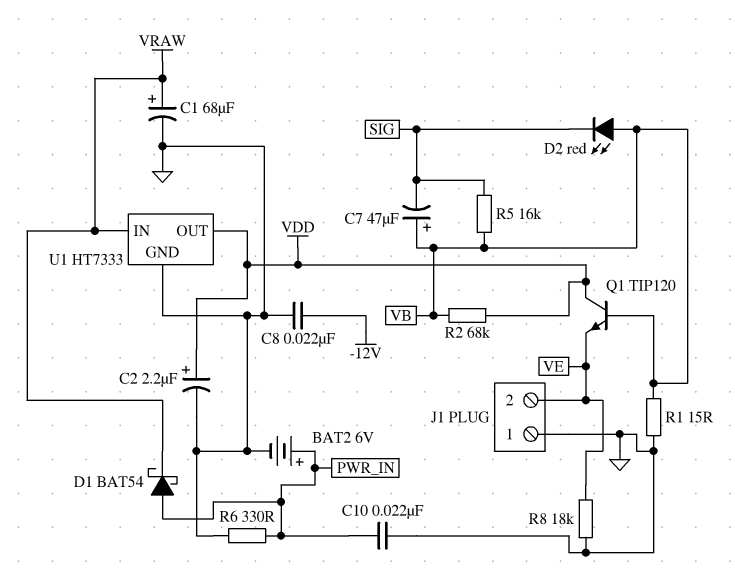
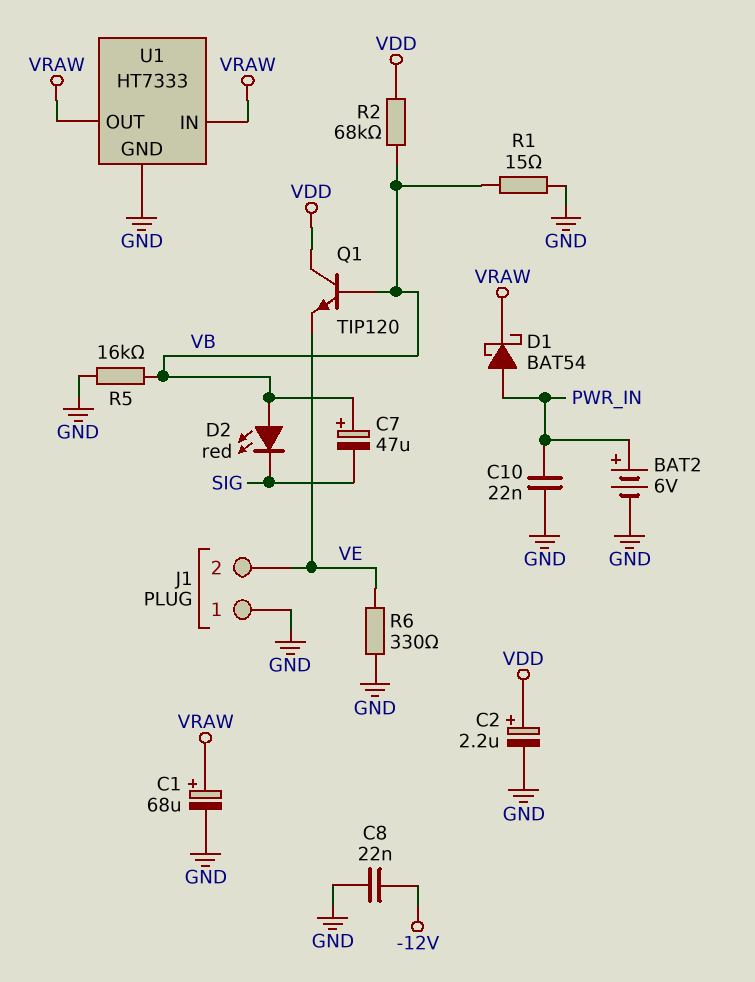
R5: 16k (SIG, VB) -> 16k (GND, VB)
R6: 330 (GND, PWR_IN) -> 330 (GND, VE)
R8: 18k (GND, VE) -> none
U1 pin OUT: VDD -> VRAW

